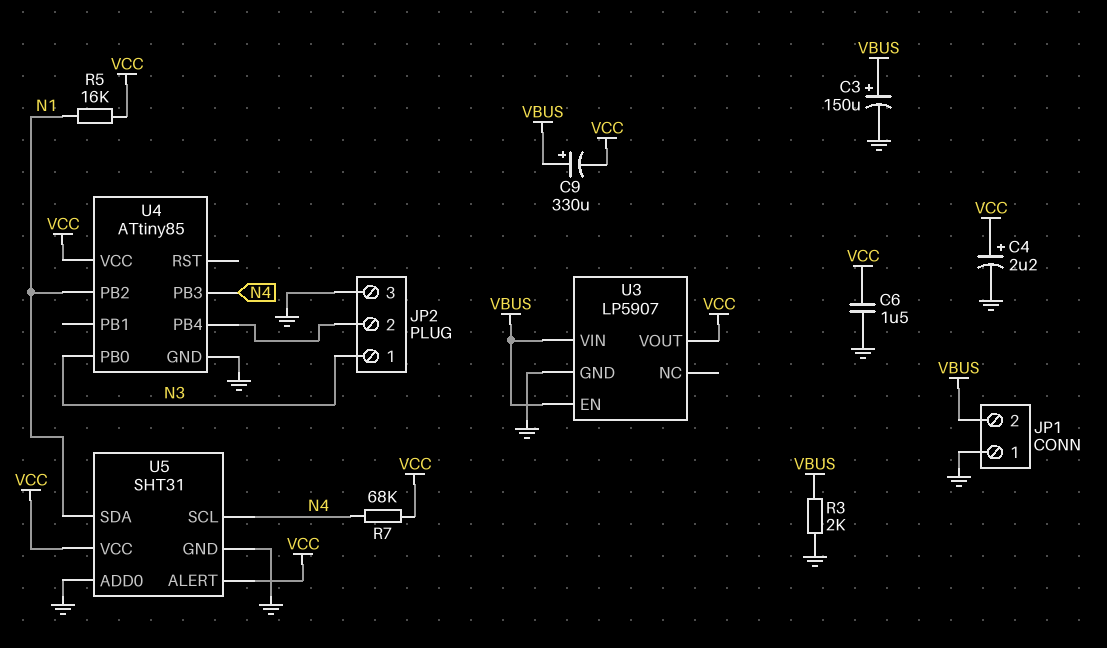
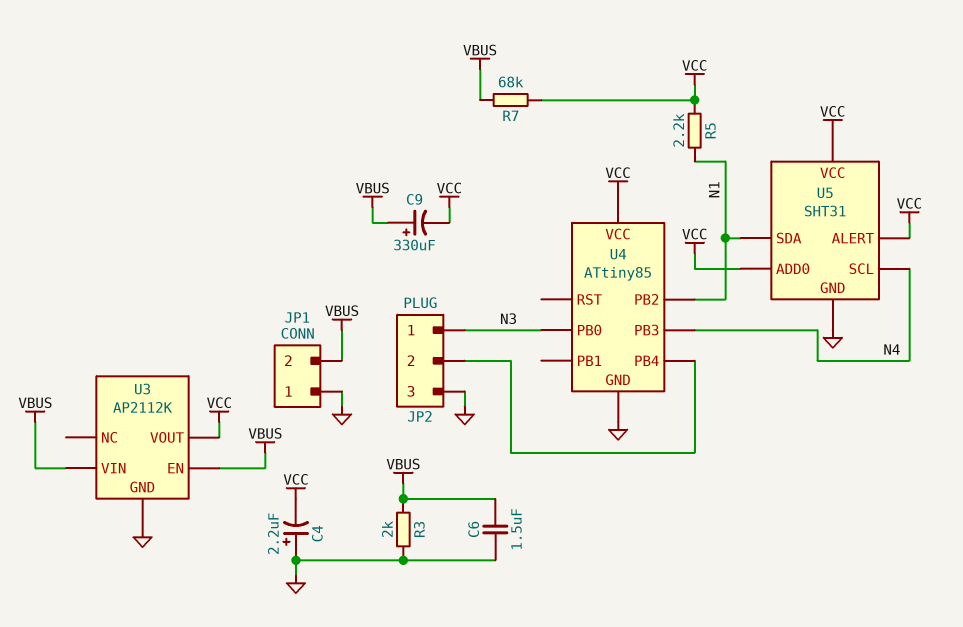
C3: 150uF (plus VBUS, minus GND) -> none
C4: 2.2uF (plus VCC, minus GND) -> 2.2uF (plus GND, minus VCC)
C6: 1.5uF (GND, VCC) -> 1.5uF (GND, VBUS)
R5: 16k (N1, VCC) -> 2.2k (N1, VCC)
R7: 68k (N4, VCC) -> 68k (VBUS, VCC)
U3: LP5907 -> AP2112K
U5 pin ADD0: GND -> VCC

